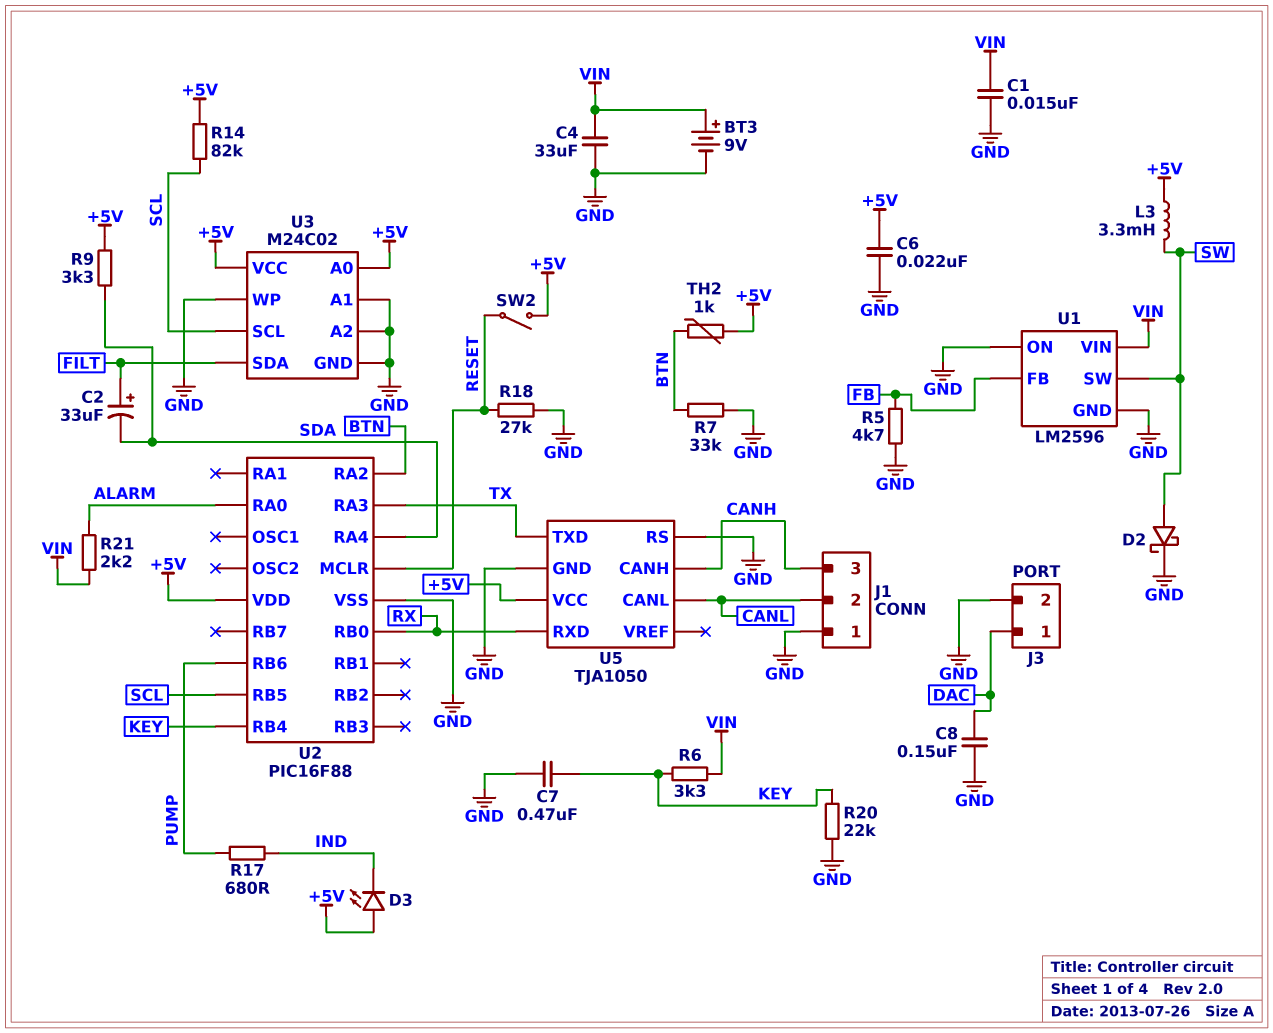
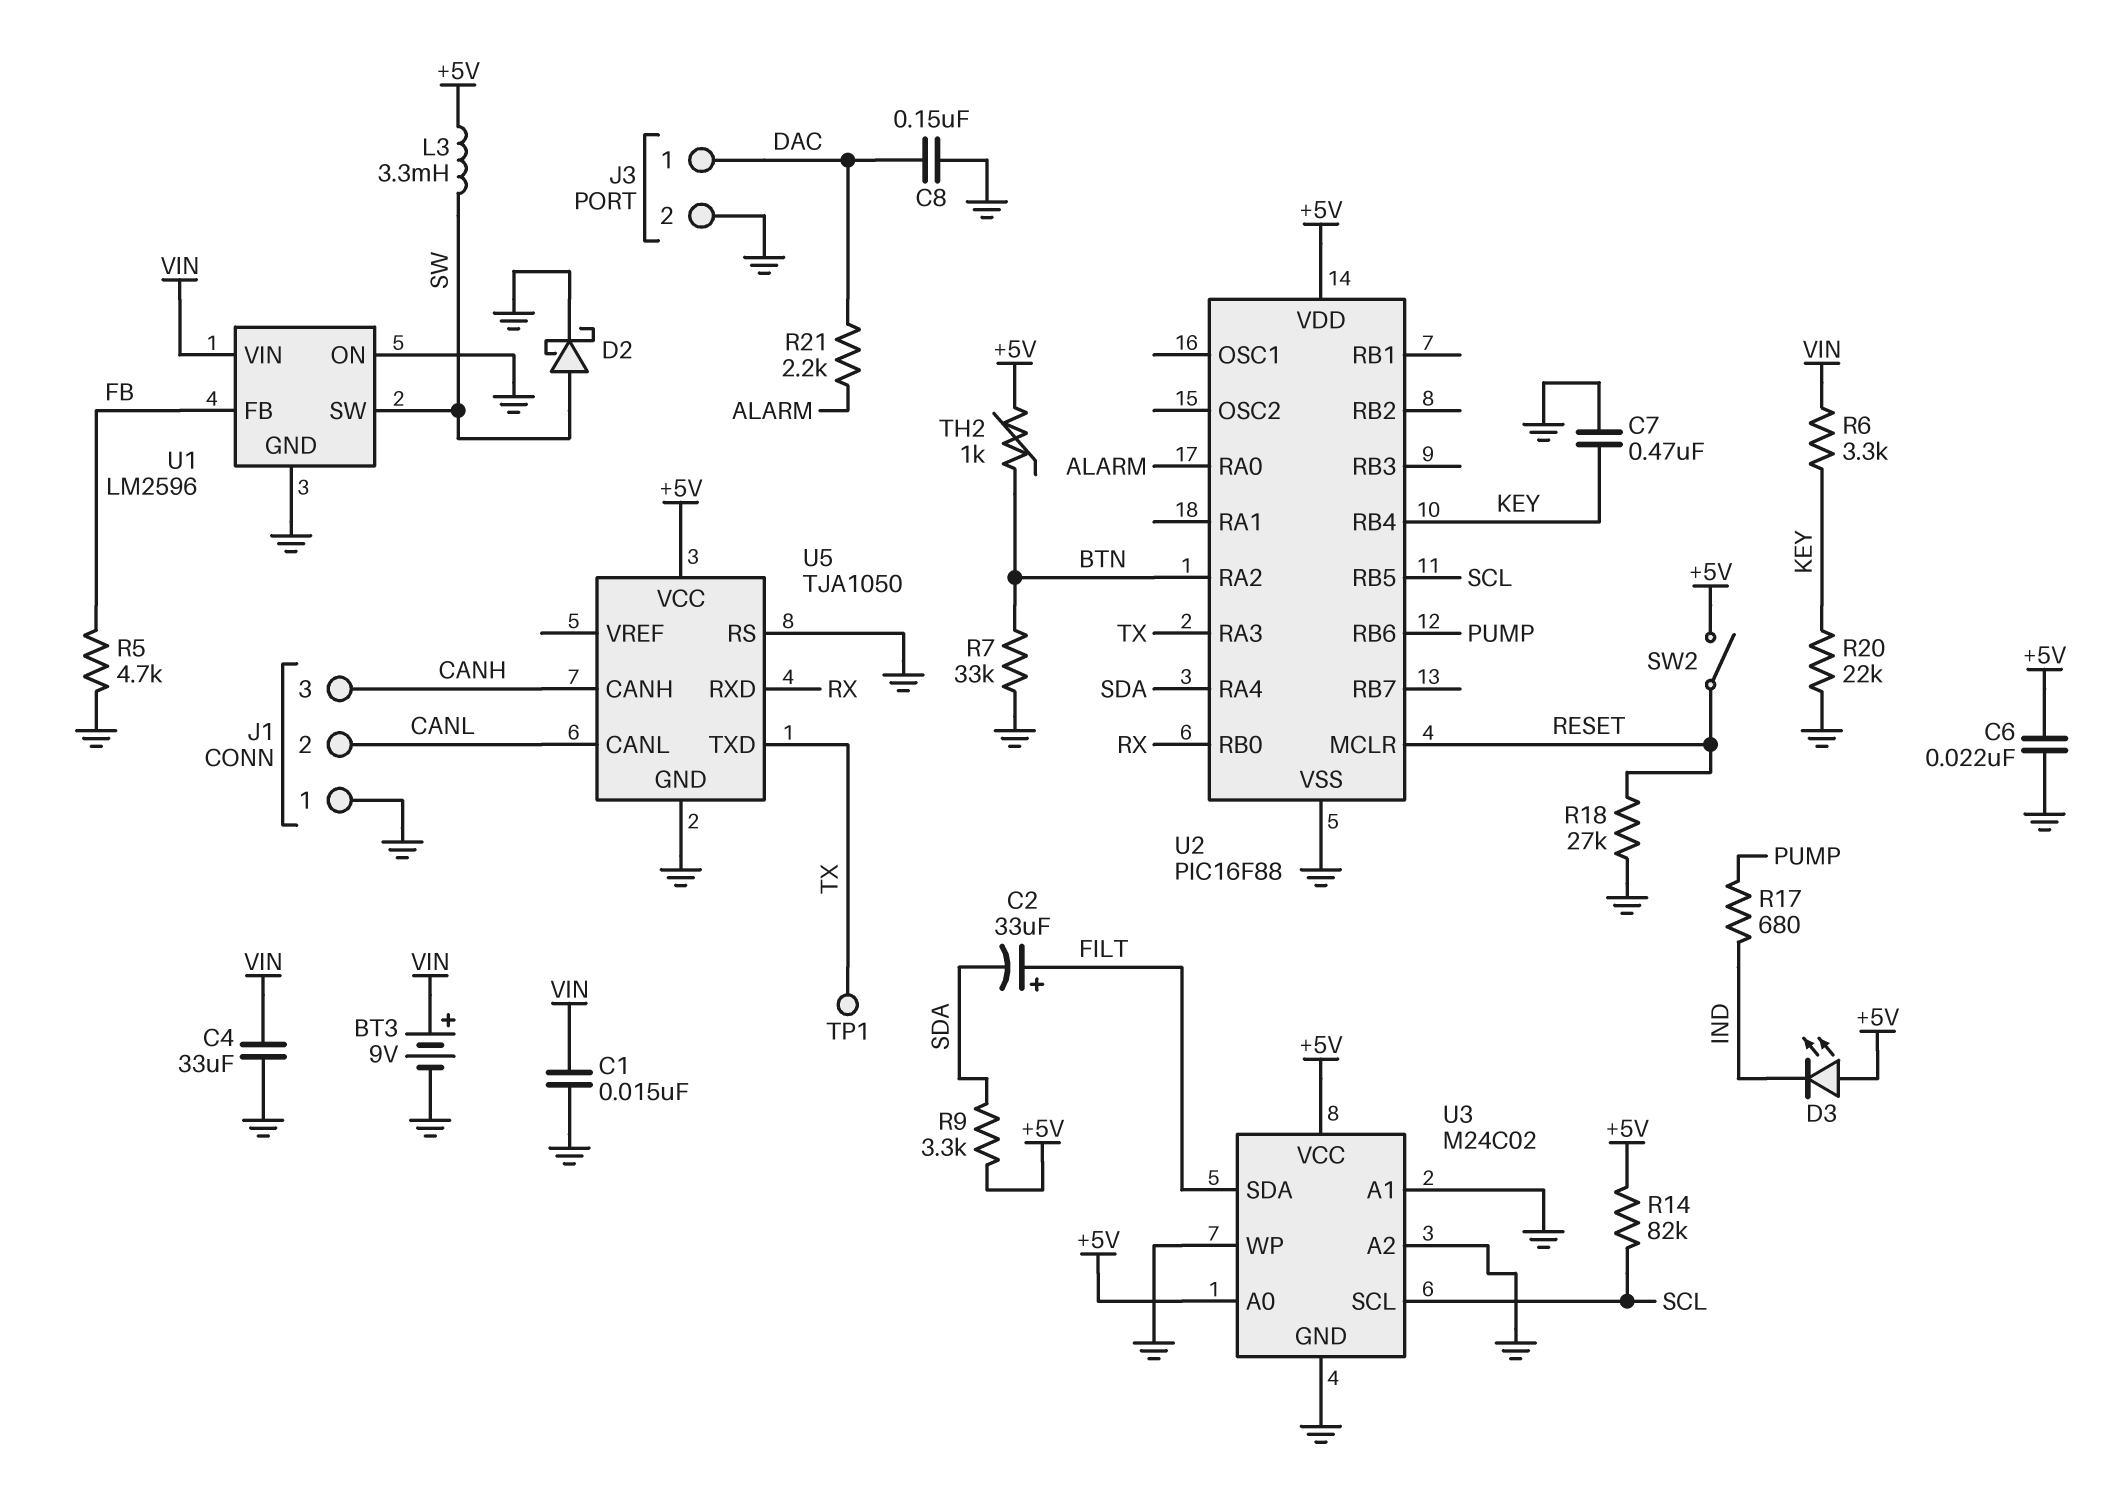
R21: 2.2k (ALARM, VIN) -> 2.2k (ALARM, DAC)
TP1: none -> test point (TX)

